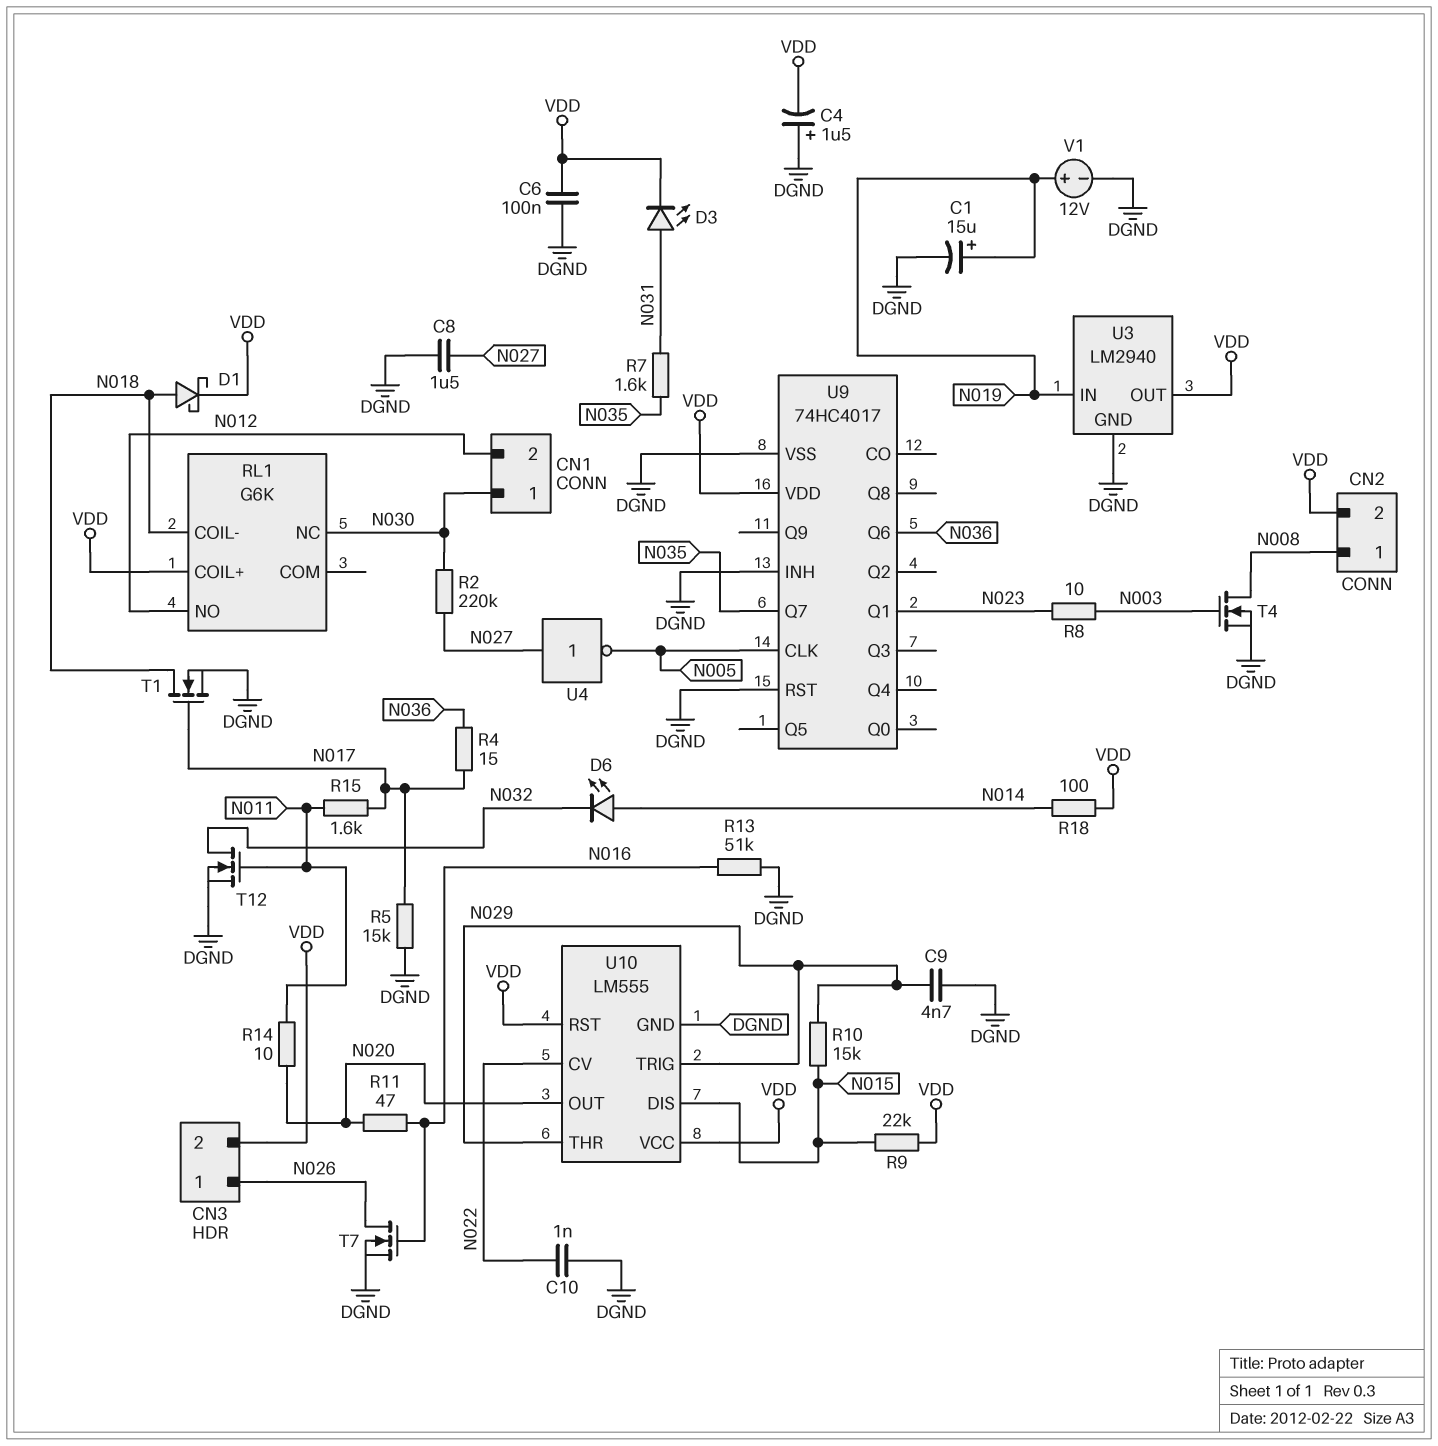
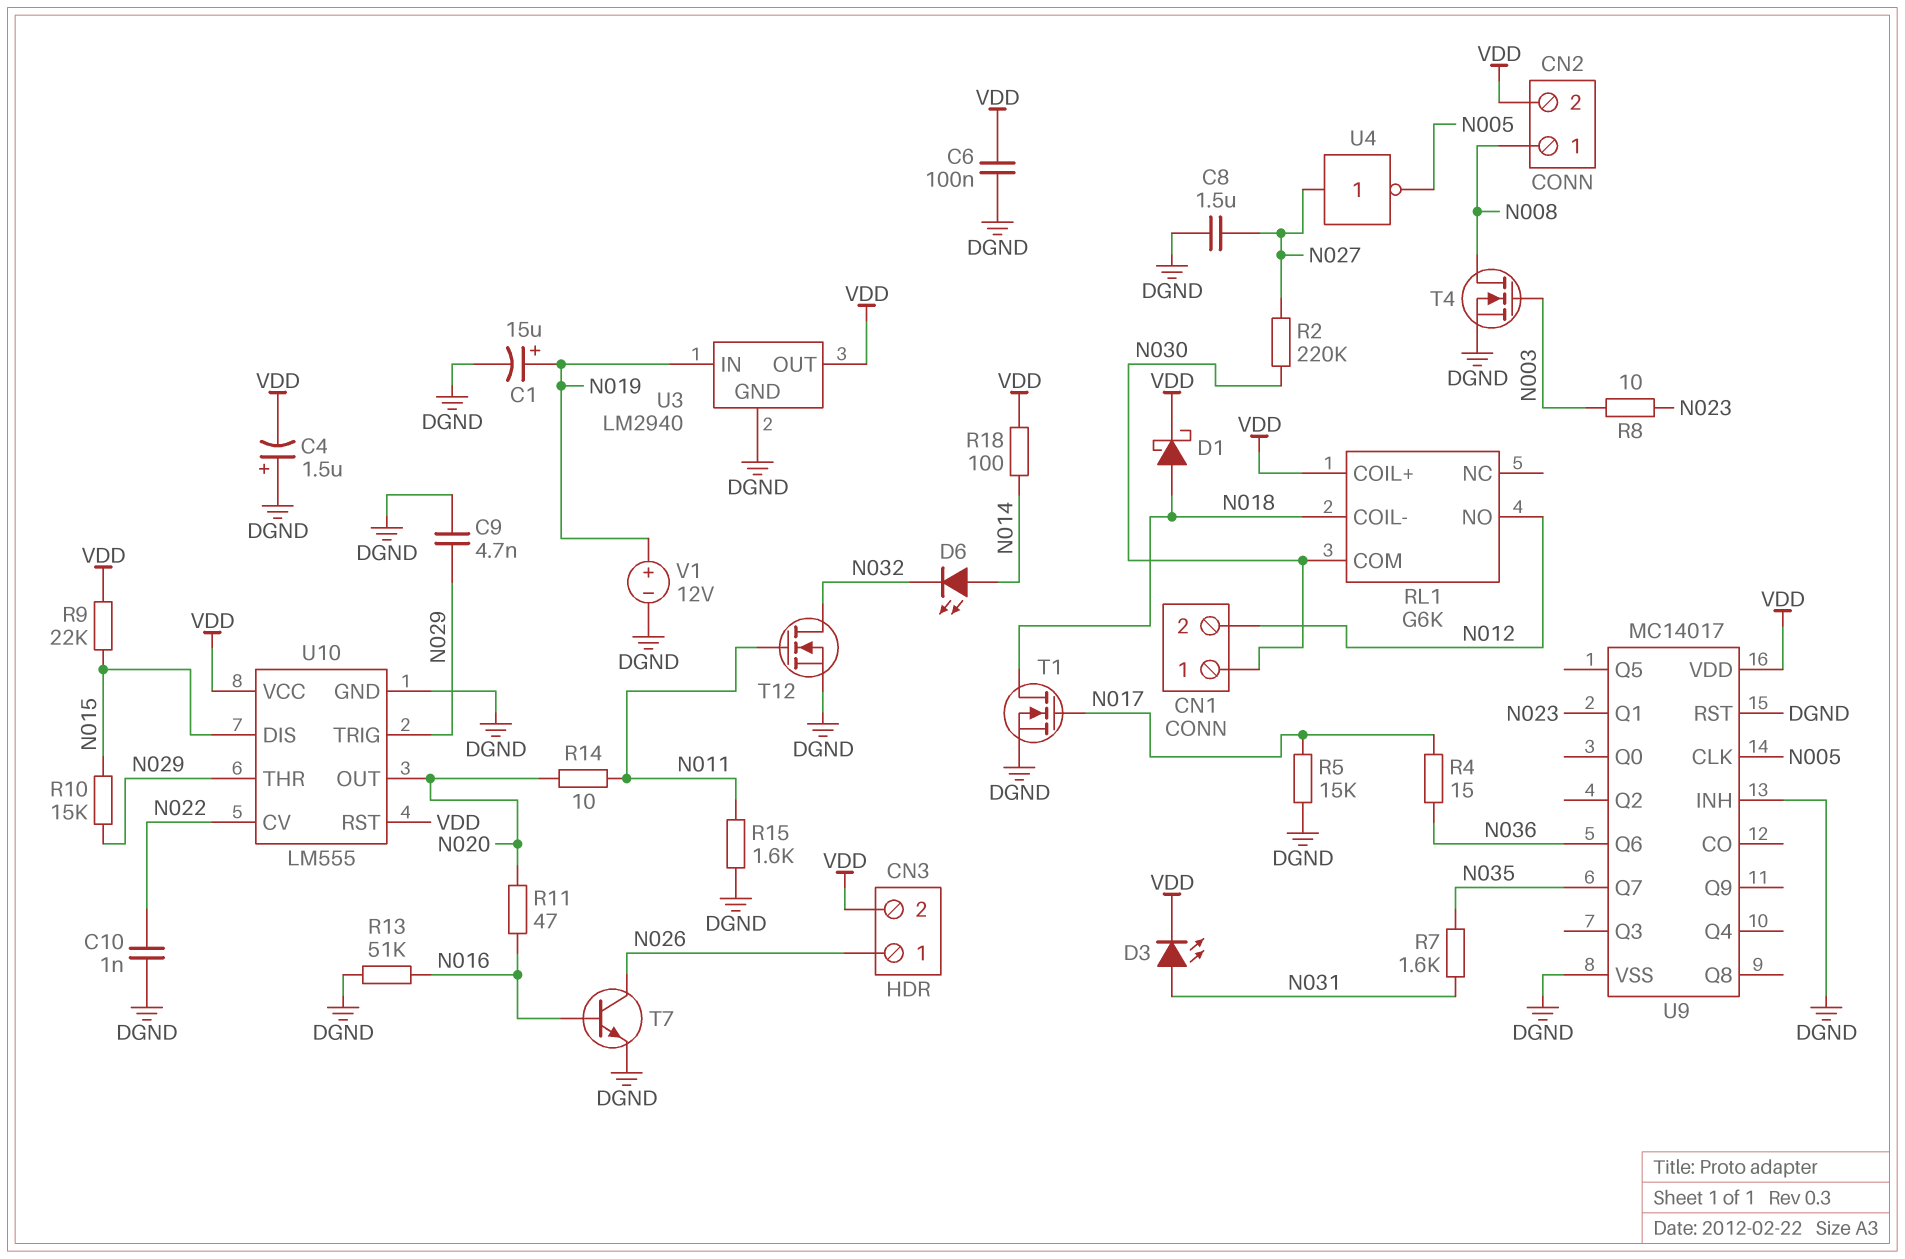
R15: 1.6k (N011, N017) -> 1.6k (DGND, N011)
RL1 pin COM: none -> N030
RL1 pin NC: N030 -> none
T7: NMOS (G N016, D N026, S DGND) -> NPN (B N016, C N026, E DGND)
U9: 74HC4017 -> MC14017

